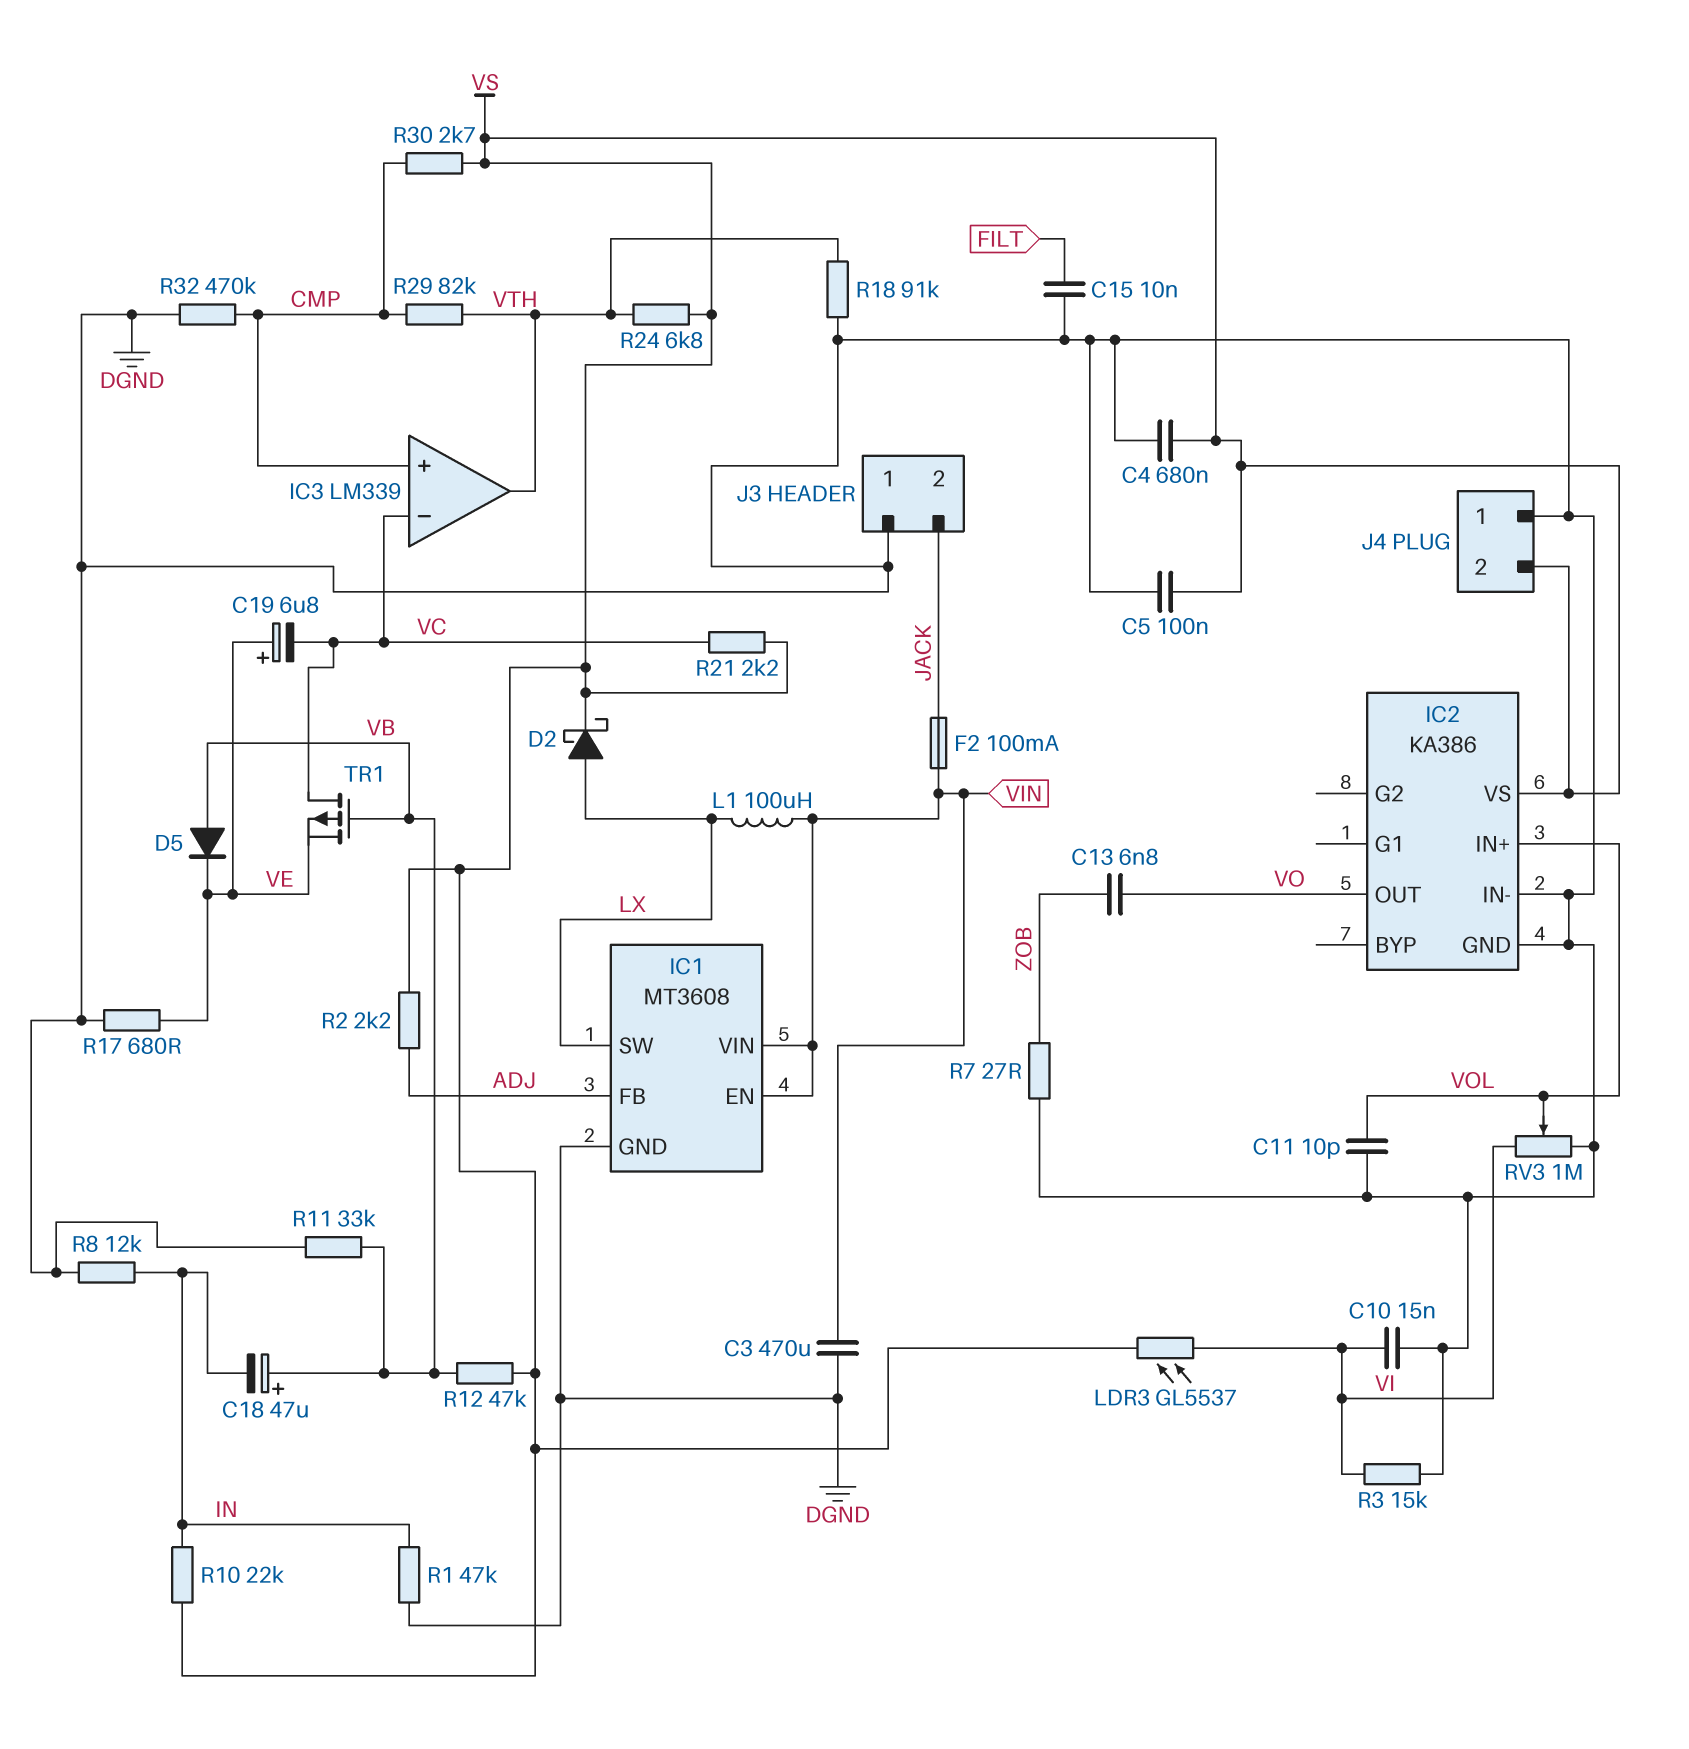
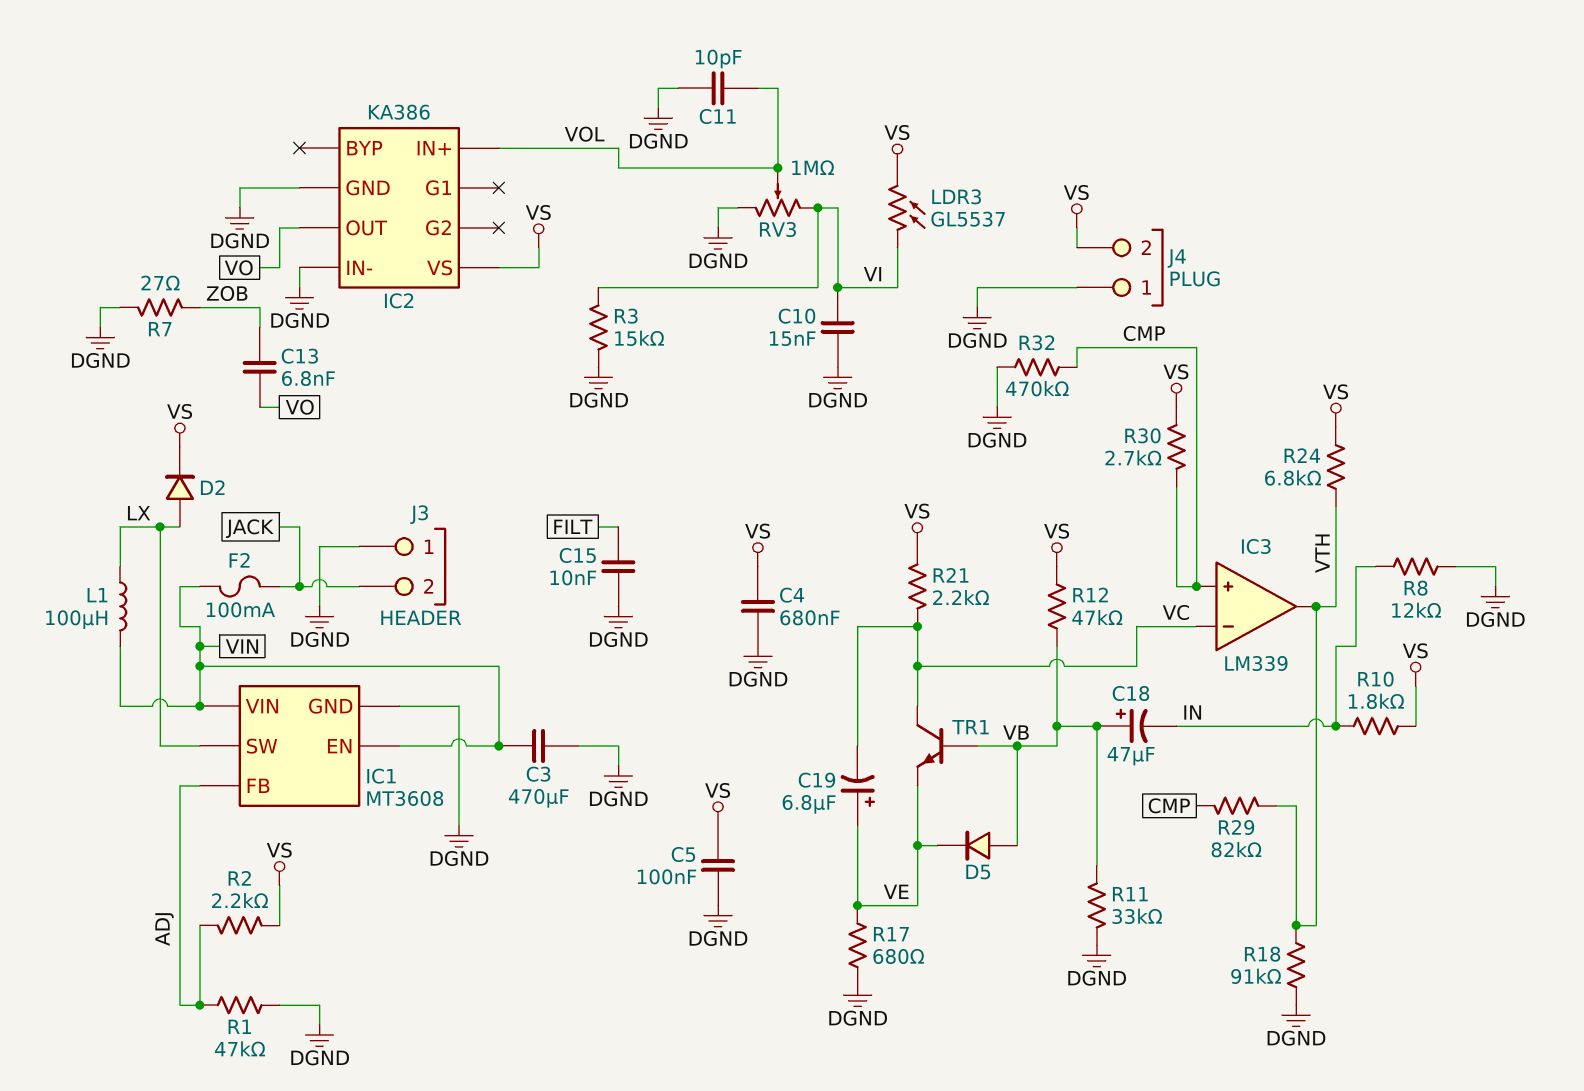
D2: schottky (A LX, K VS) -> diode (A LX, K VS)
R1: 47k (DGND, IN) -> 47k (ADJ, DGND)
R10: 22k (IN, VS) -> 1.8k (IN, VS)
TR1: PMOS (G VB, D VC, S VE) -> NPN (B VB, C VC, E VE)

